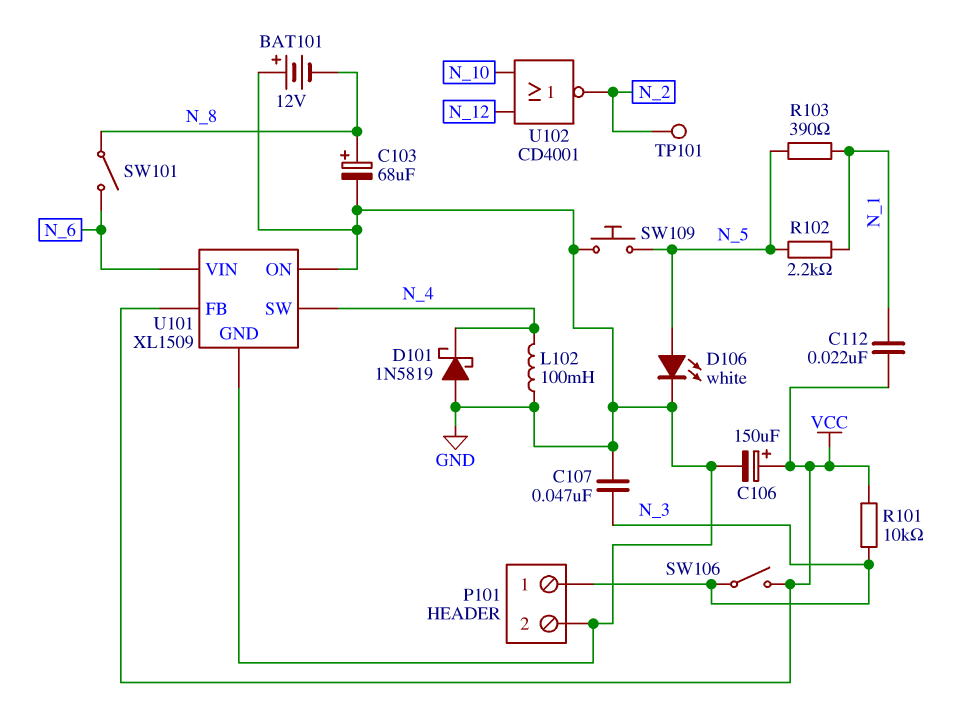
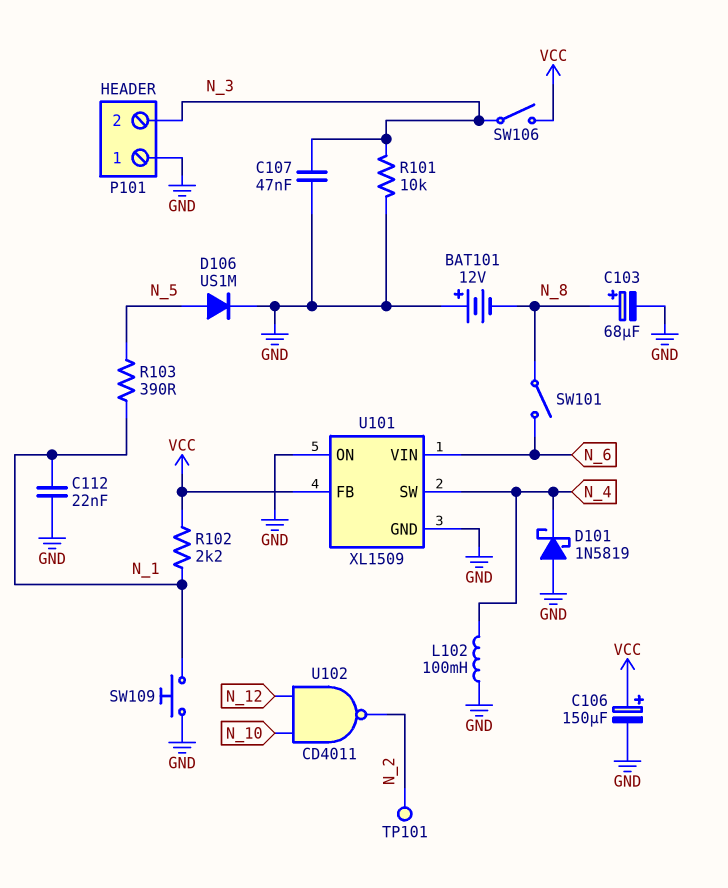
C112: 22nF (N_1, VCC) -> 22nF (GND, N_1)
D106: LED white (A N_5, K GND) -> diode US1M (A N_5, K GND)
P101 pin 1: N_3 -> GND
P101 pin 2: GND -> N_3
R101: 10k (N_3, VCC) -> 10k (GND, N_3)
R102: 2.2k (N_1, N_5) -> 2.2k (N_1, VCC)
SW109: button (GND, N_5) -> button (GND, N_1)
U102: NOR CD4001 (in N_10, in N_12, out N_2) -> NAND CD4011 (in N_10, in N_12, out N_2)

